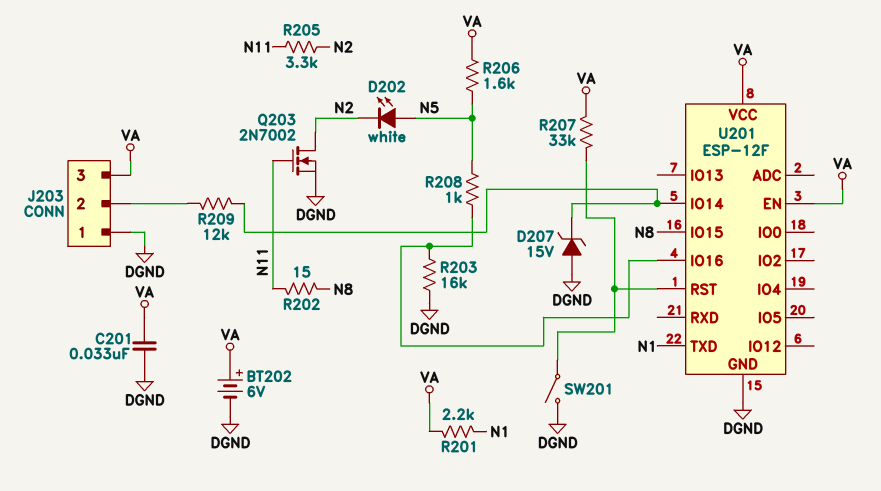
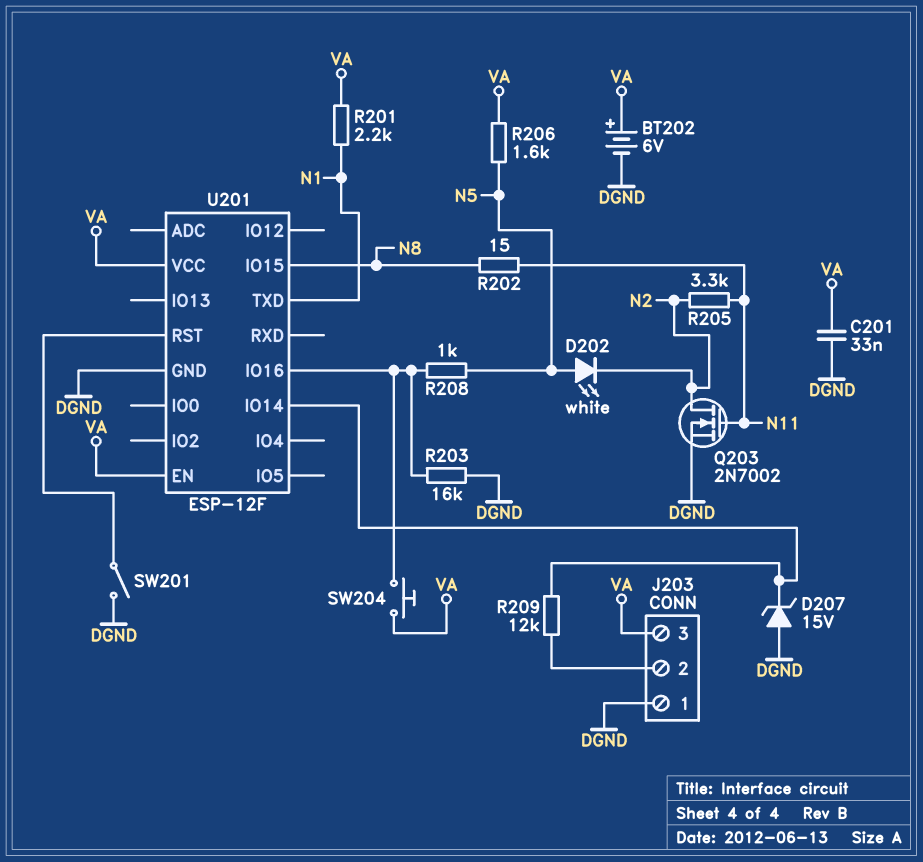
R207: 33k (U201/RST, VA) -> none
SW204: none -> button (U201/IO16, VA)

